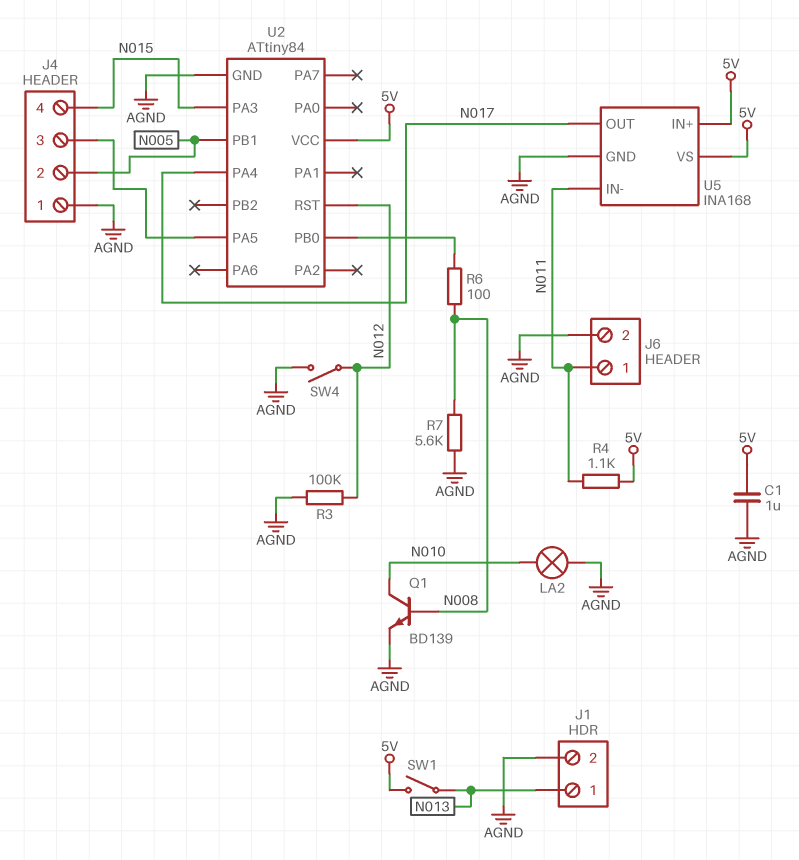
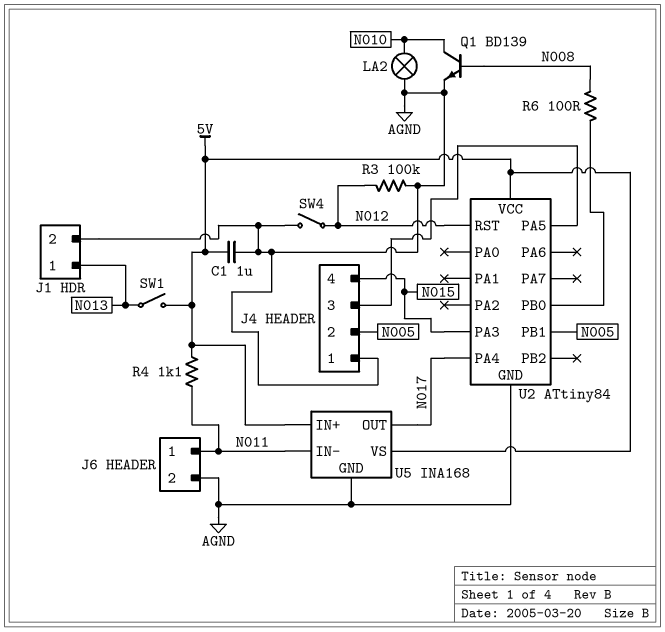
R7: 5.6k (AGND, N008) -> none

